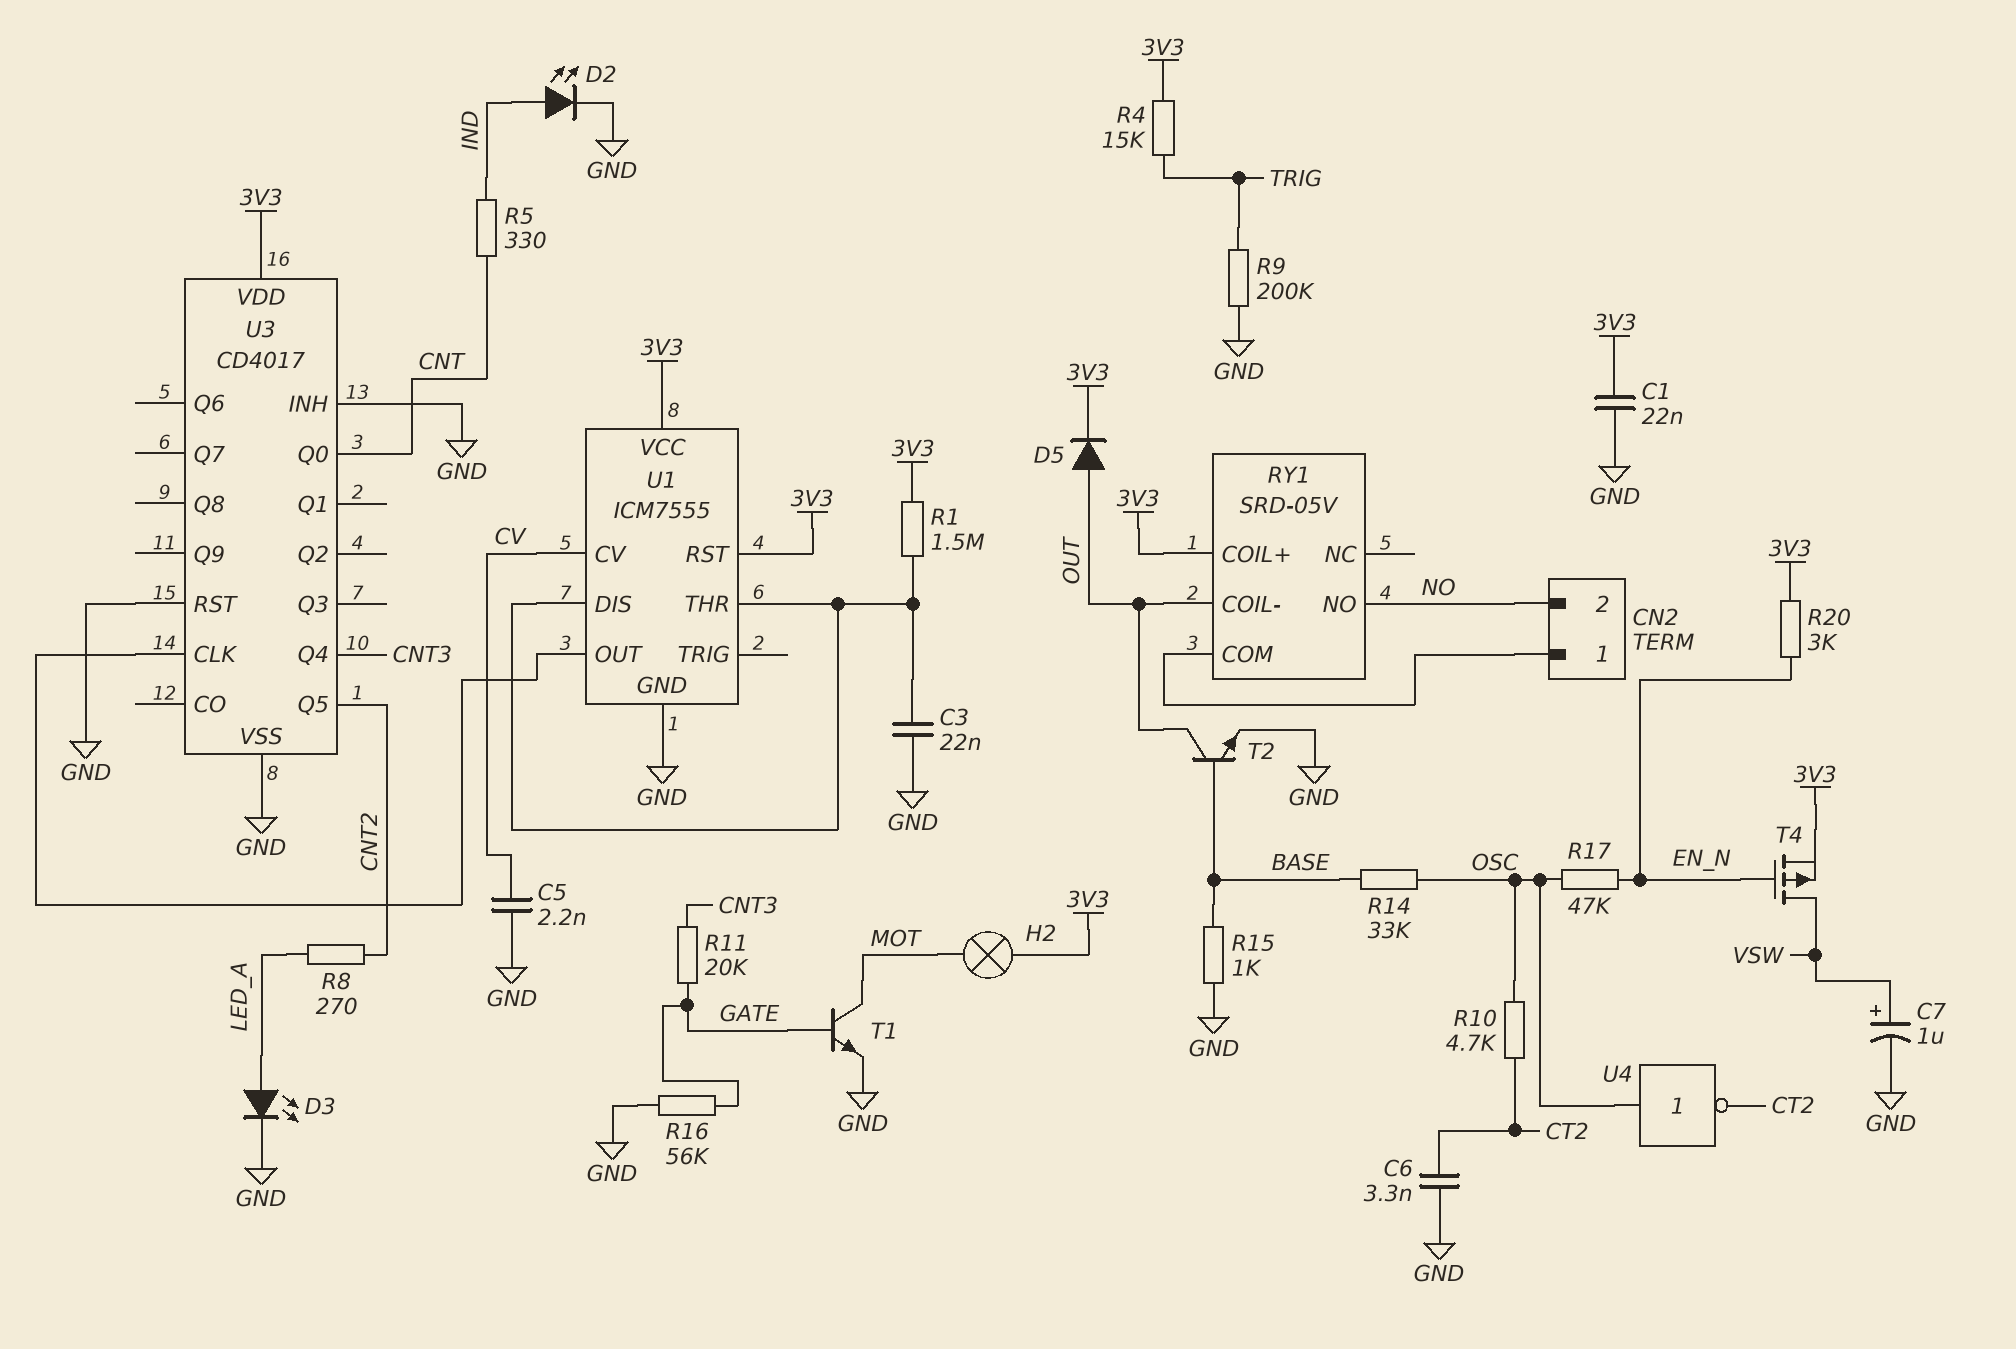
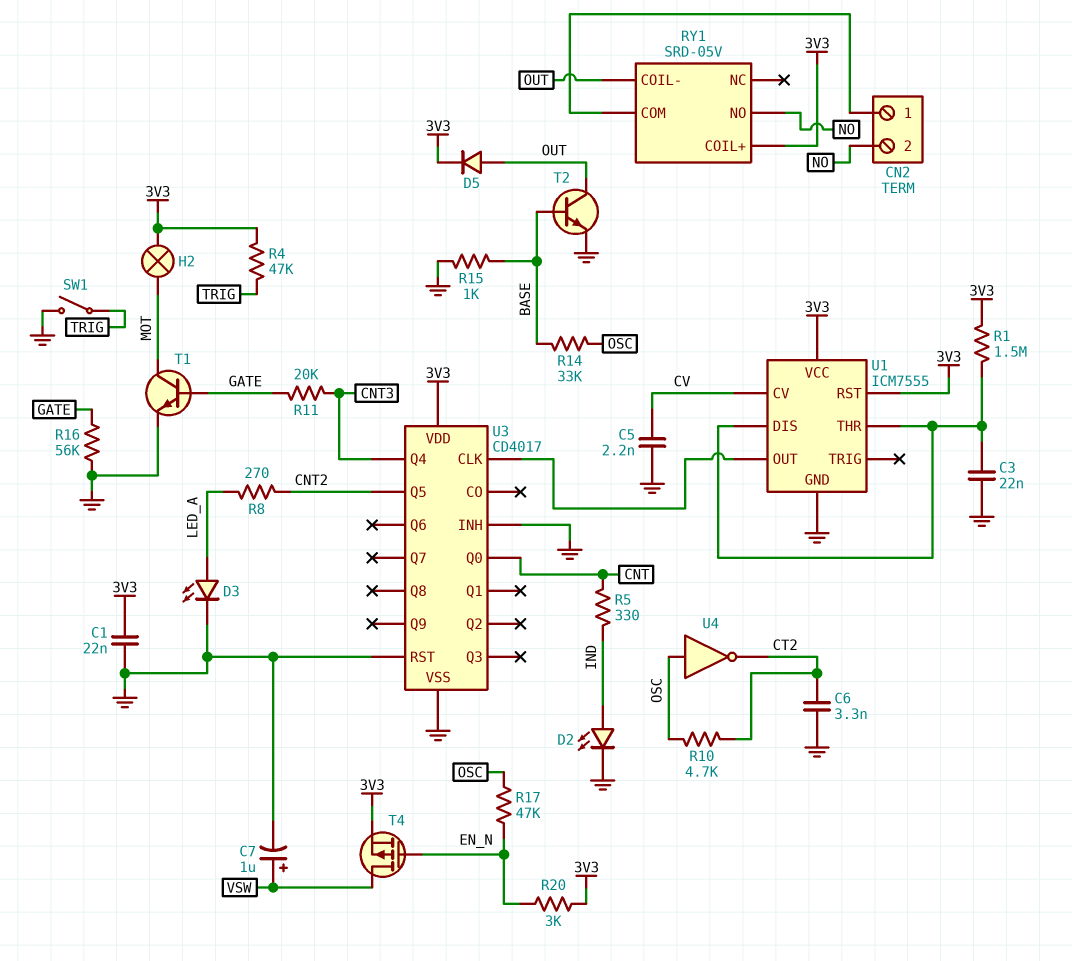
R4: 15k (3V3, TRIG) -> 47k (3V3, TRIG)
R9: 200k (GND, TRIG) -> none
SW1: none -> switch (GND, TRIG)

